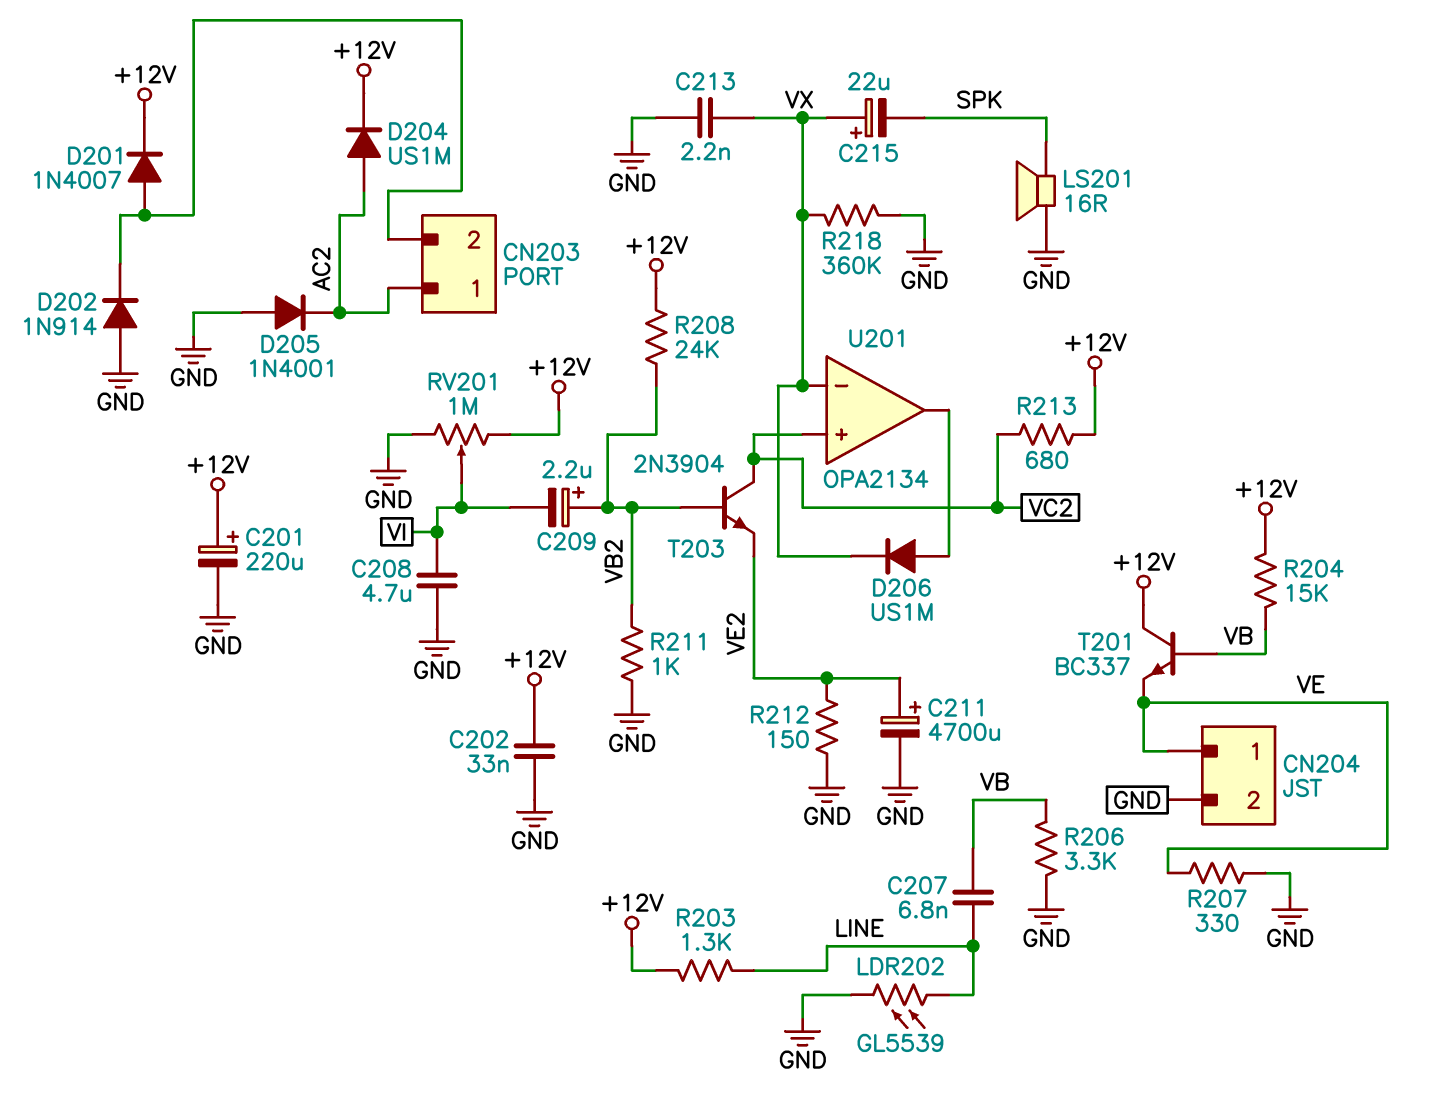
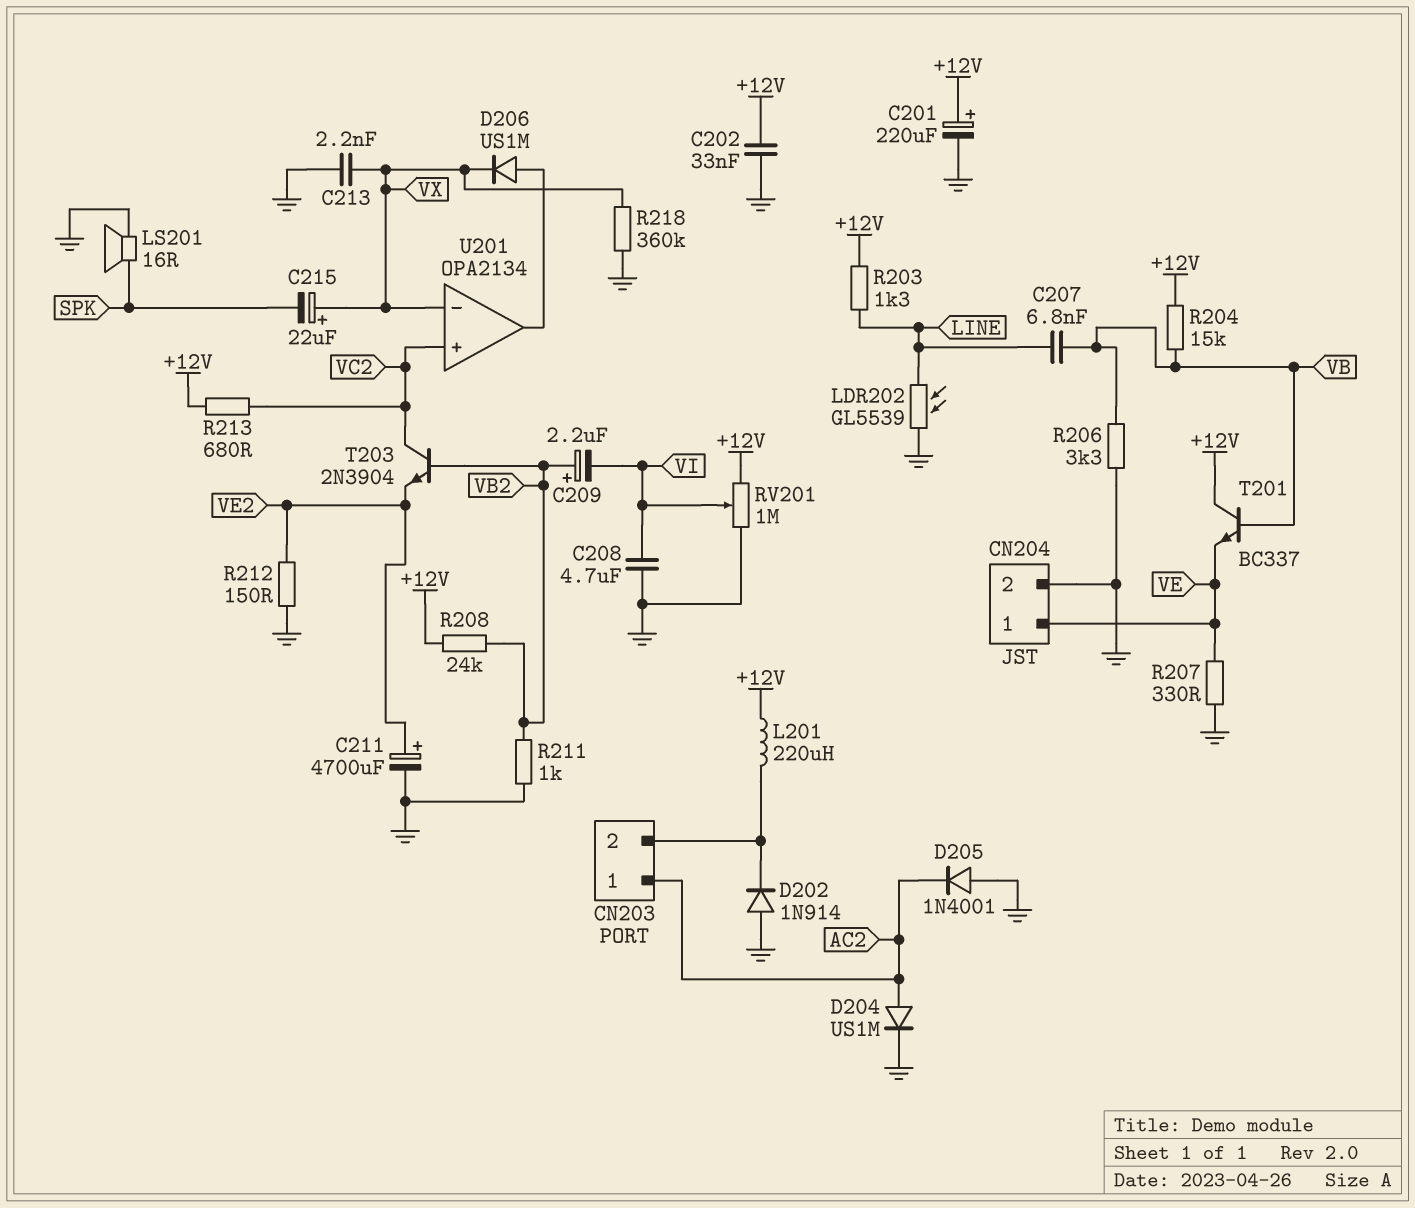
D201: diode 1N4007 (A CN203/2, K +12V) -> none
D204: diode US1M (A AC2, K +12V) -> diode US1M (A AC2, K GND)
L201: none -> 220uH (+12V, CN203/2)

